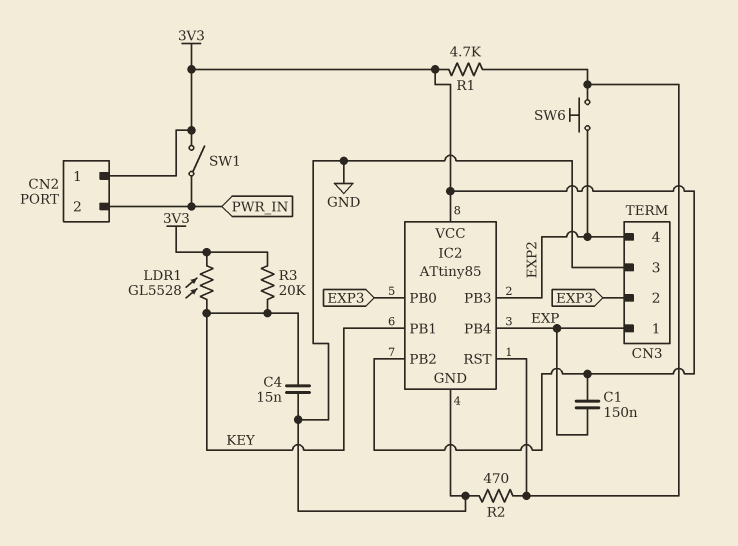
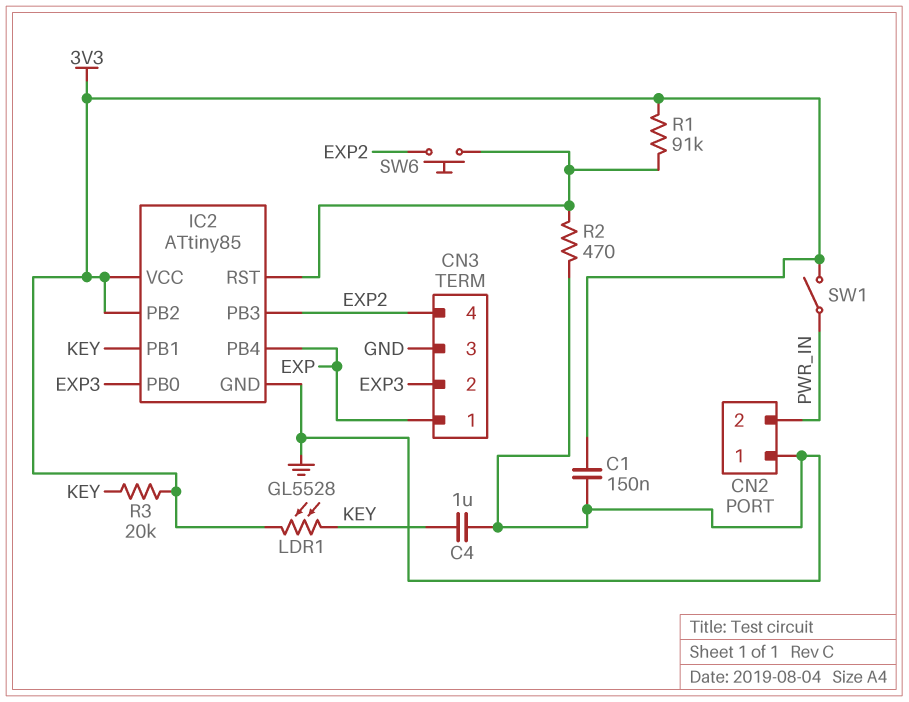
C1: 150nF (3V3, EXP) -> 150nF (3V3, GND)
C4: 15nF (GND, KEY) -> 1uF (GND, KEY)
CN2 pin 1: 3V3 -> GND
R1: 4.7k (3V3, IC2/RST) -> 91k (3V3, IC2/RST)

